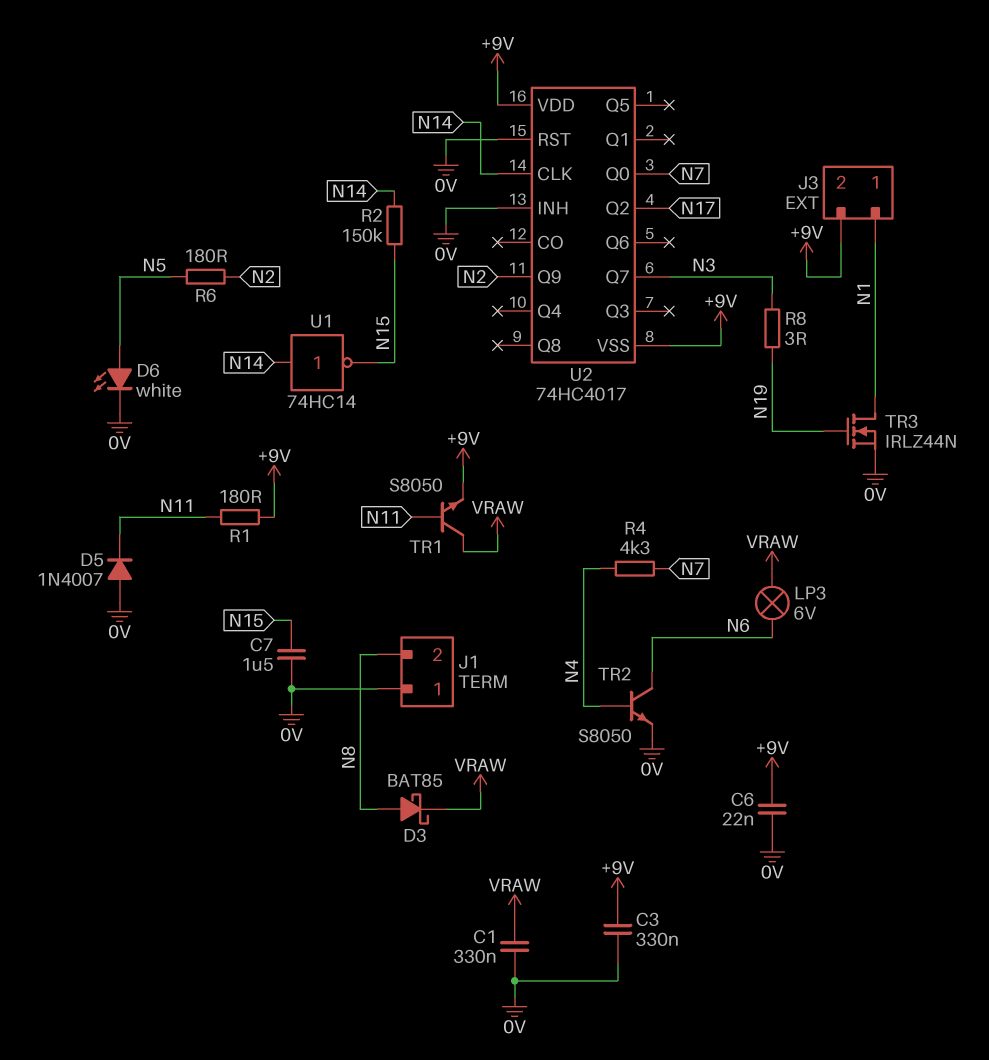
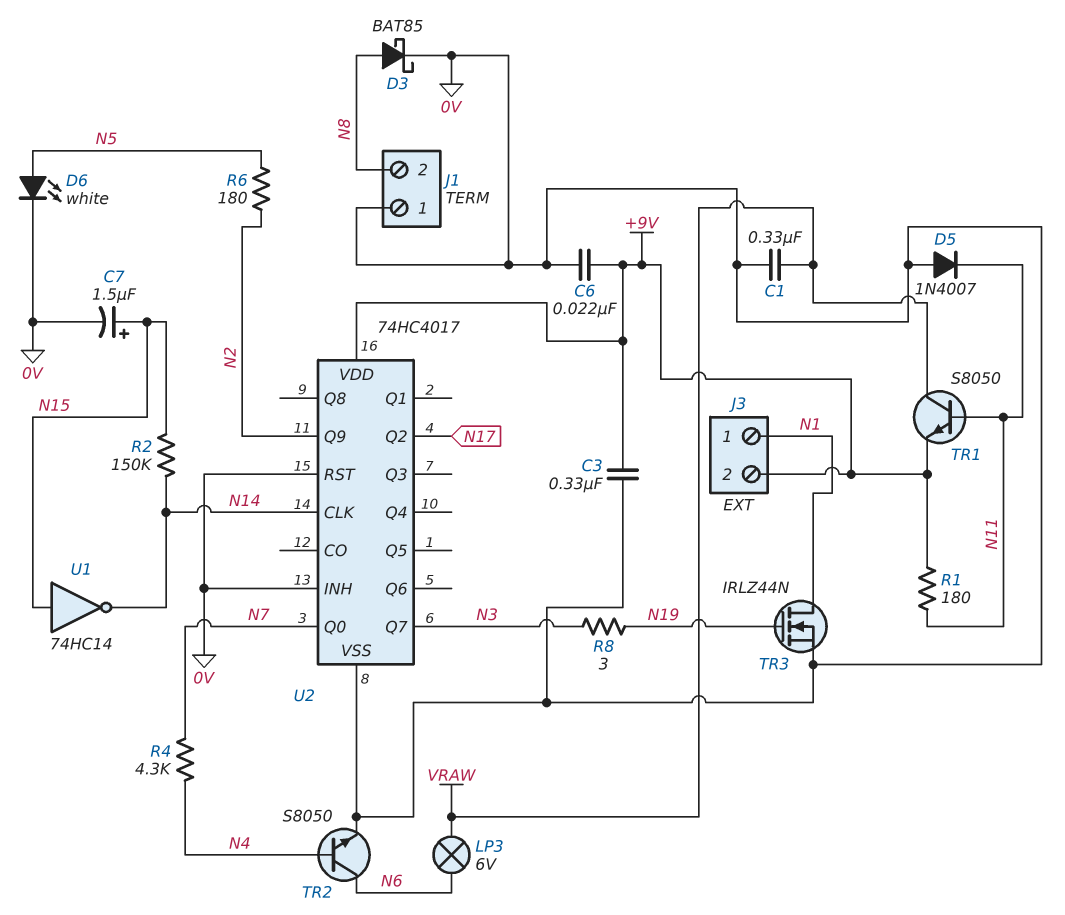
C7: 1.5uF (0V, N15) -> 1.5uF (plus N15, minus 0V)
D3: schottky BAT85 (A N8, K VRAW) -> schottky BAT85 (A N8, K 0V)
U1: NOT 74HC14 (in N14, out N15) -> NOT 74HC14 (in N15, out N14)
U2 pin VSS: +9V -> 0V

